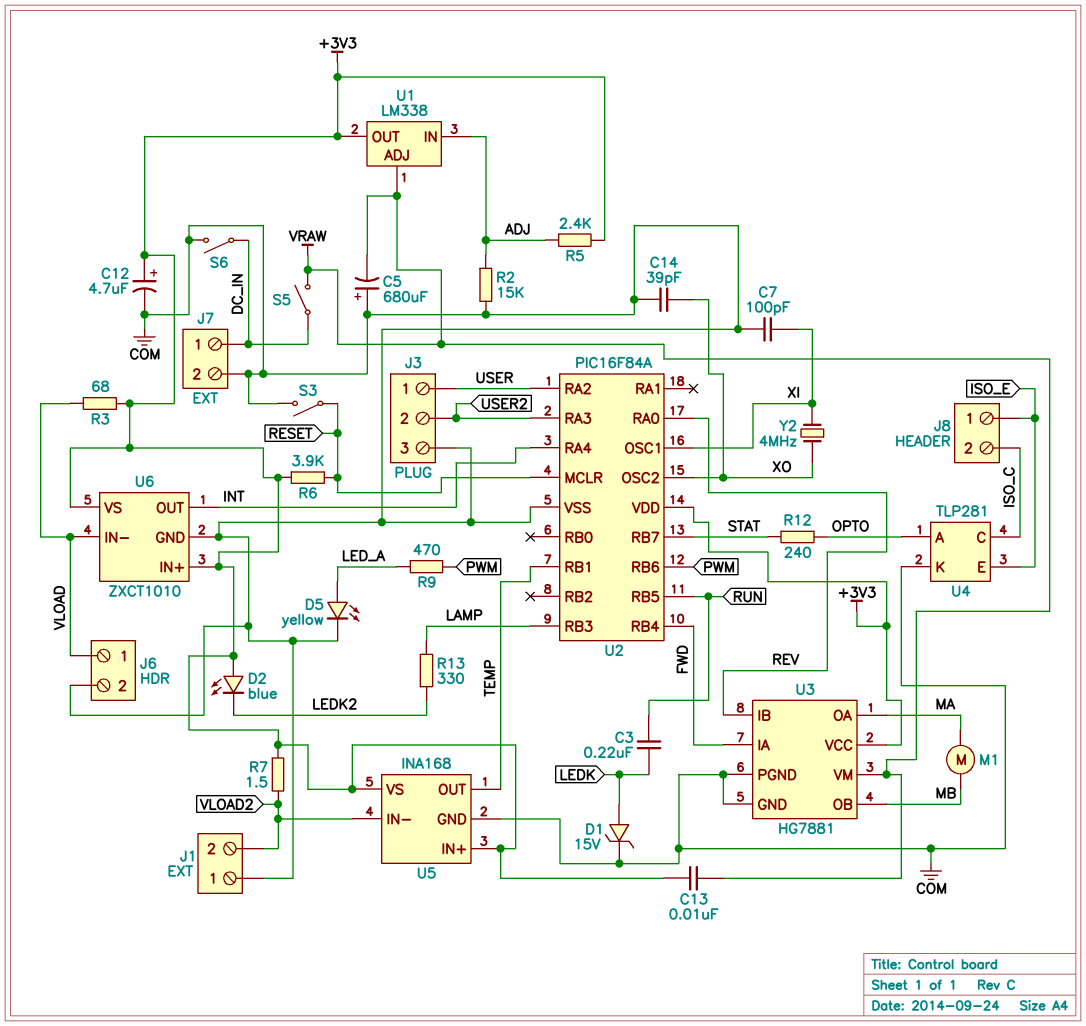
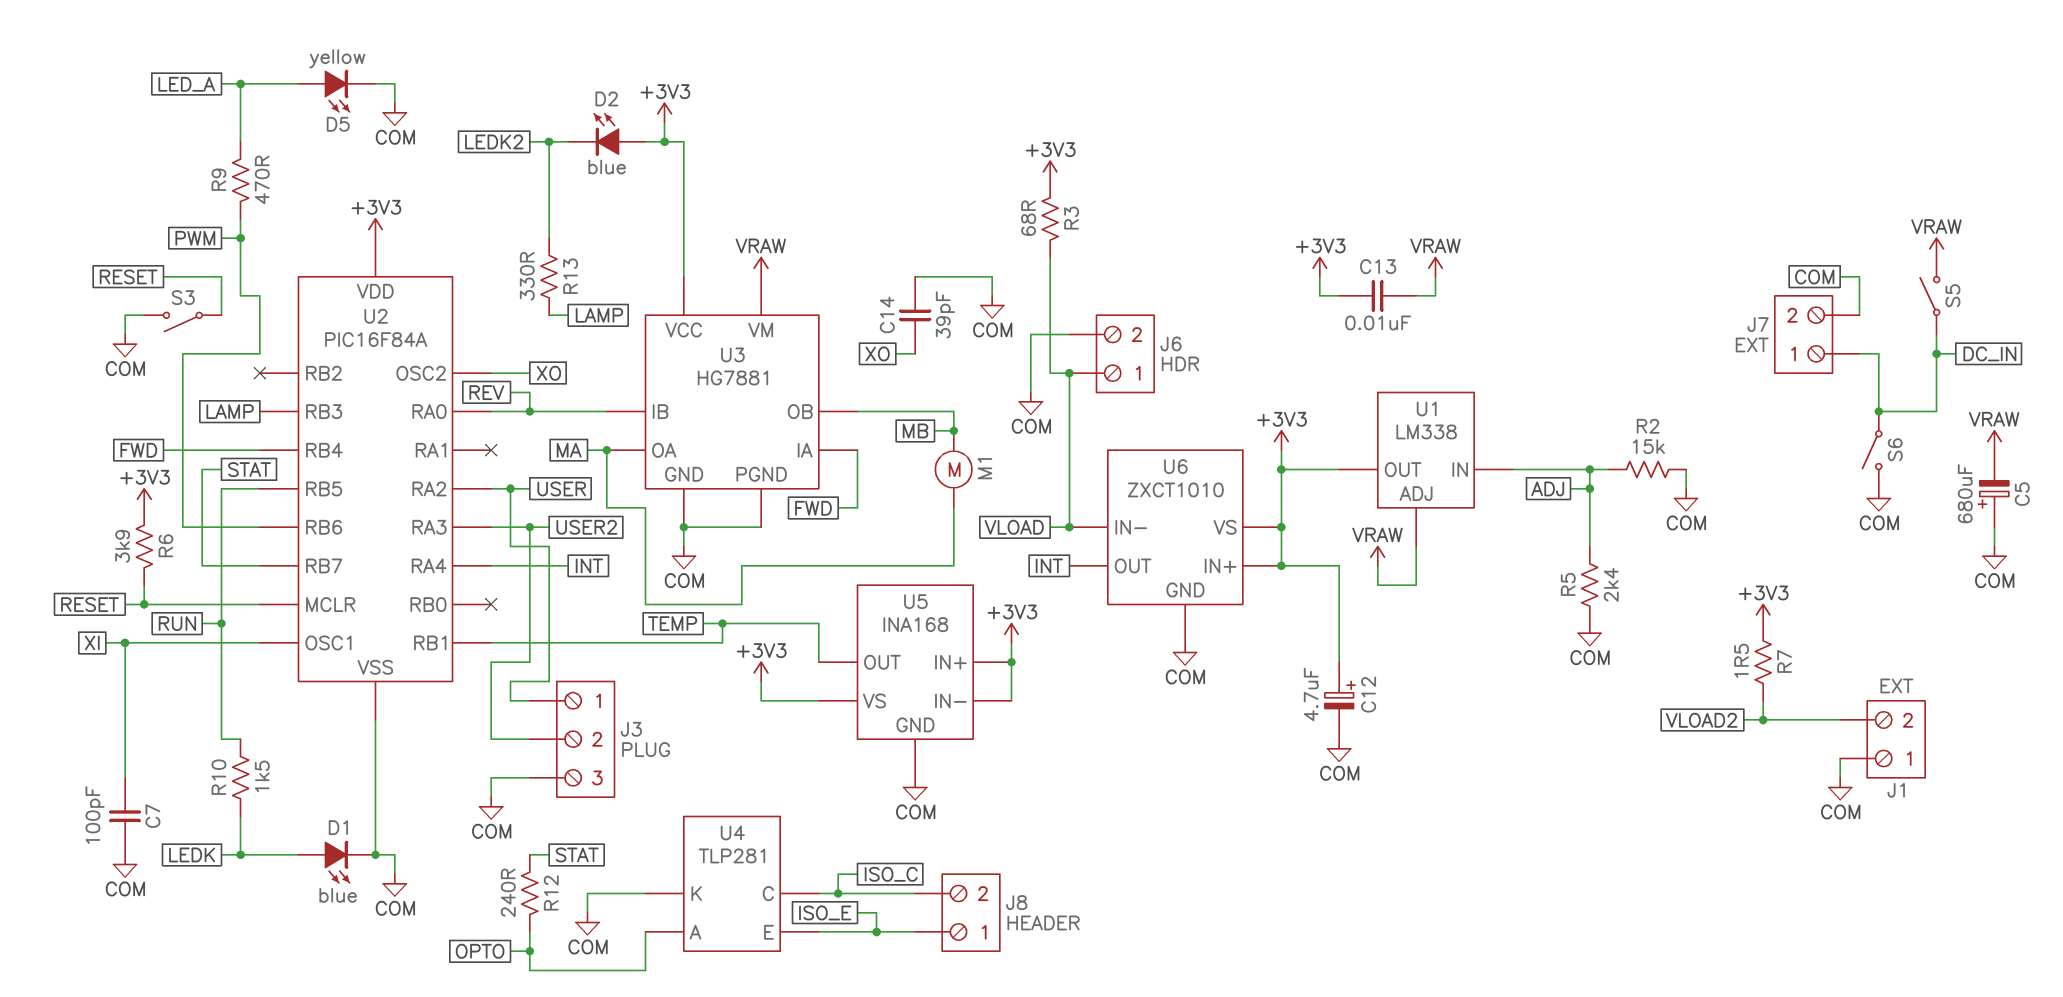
C3: 220nF (LEDK, RUN) -> none
D1: zener 15V (A LEDK, K COM) -> LED blue (A LEDK, K COM)
R5: 2.4k (+3V3, ADJ) -> 2.4k (ADJ, COM)
R10: none -> 1.5k (LEDK, RUN)
U5 pin IN-: VLOAD2 -> +3V3
Y2: 4MHz (XI, XO) -> none

